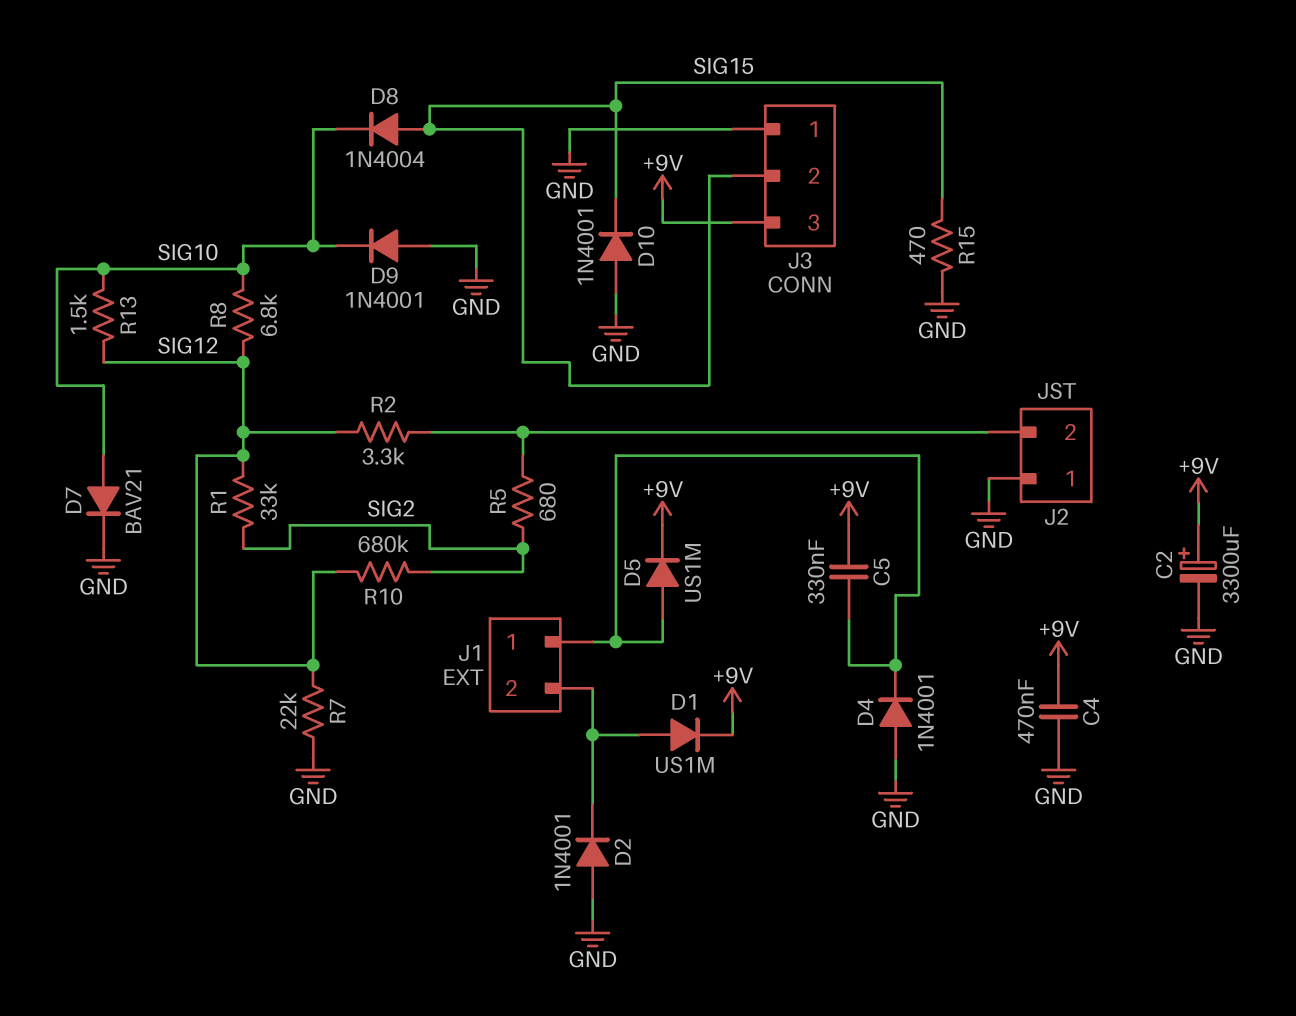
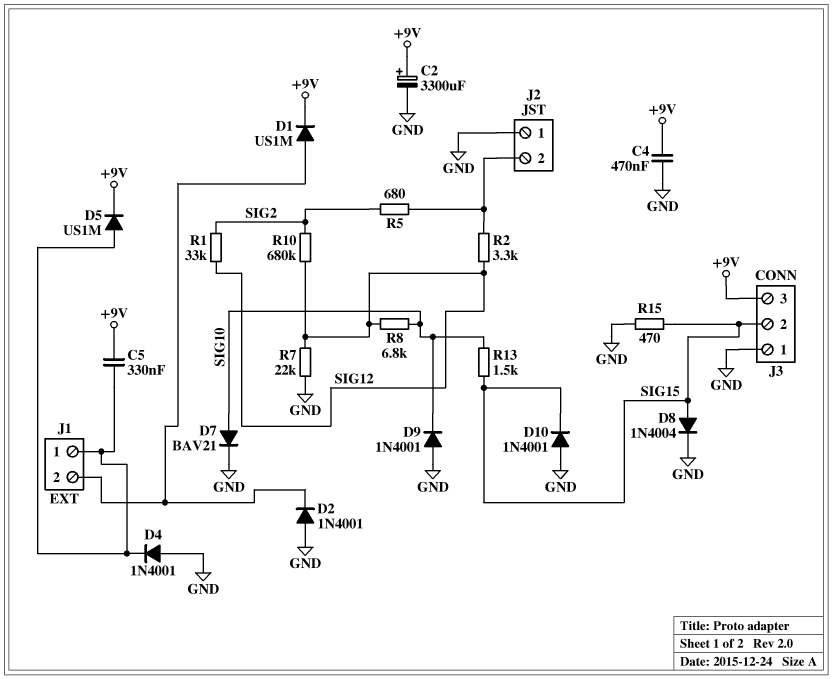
D8: diode 1N4004 (A SIG15, K SIG10) -> diode 1N4004 (A SIG15, K GND)
R13: 1.5k (SIG10, SIG12) -> 1.5k (SIG10, SIG15)

